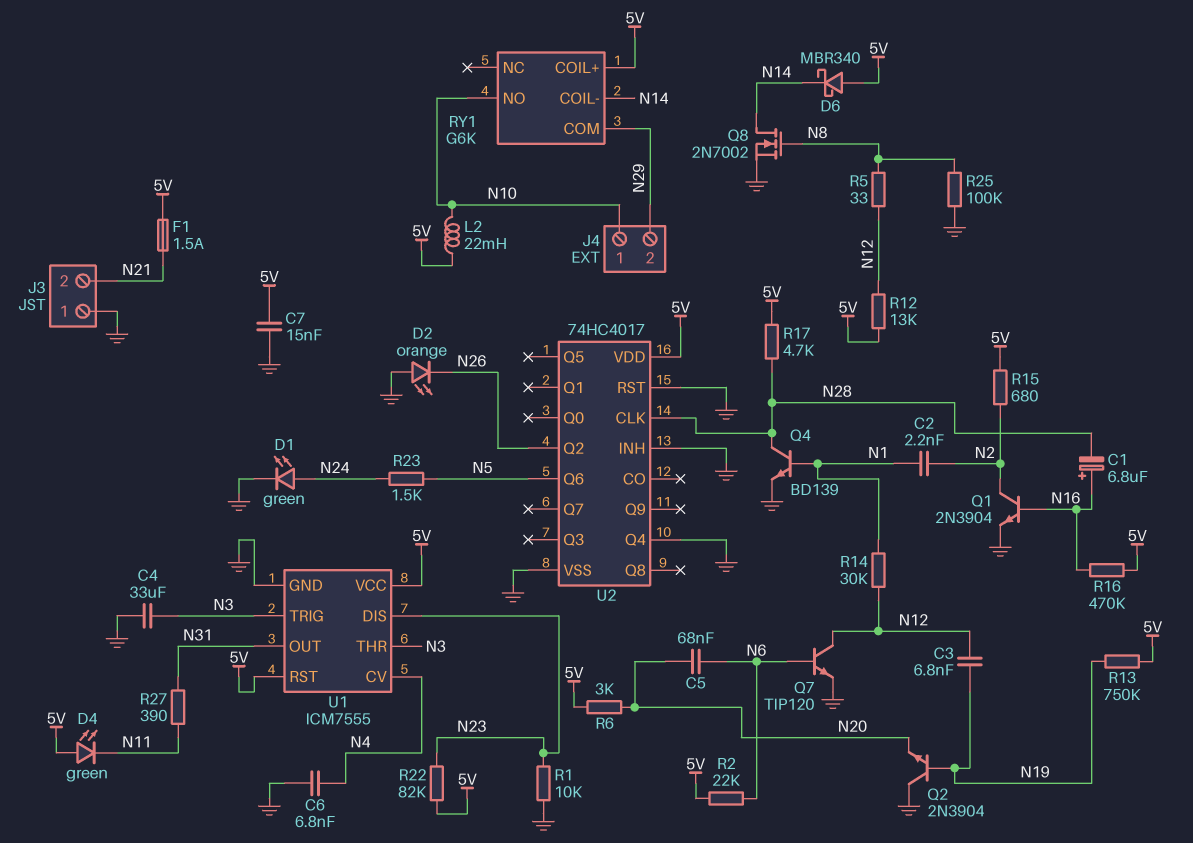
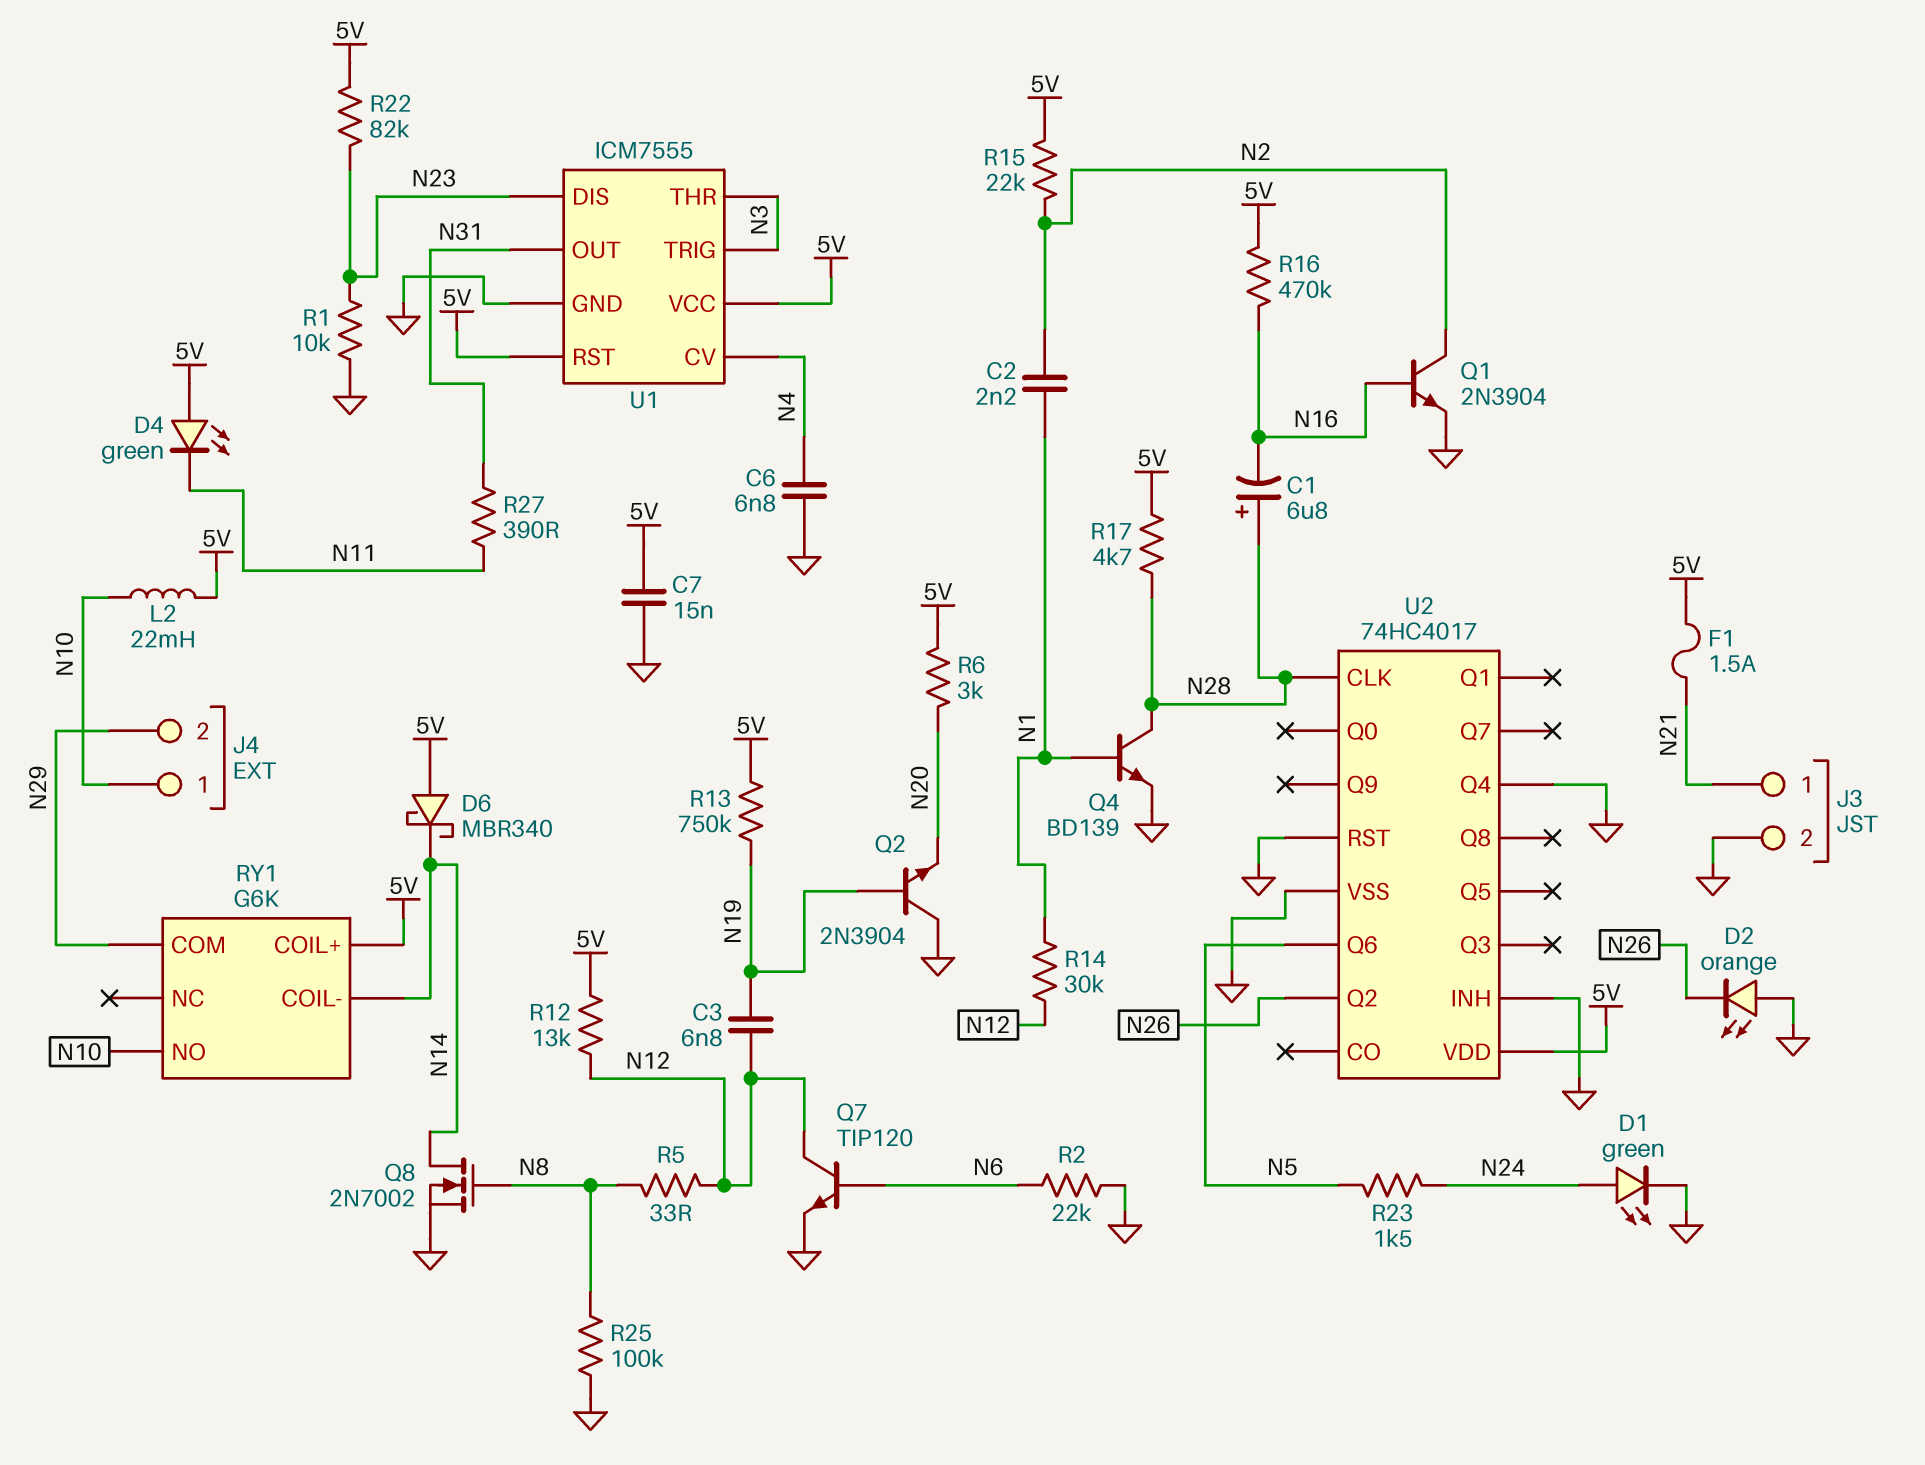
C1: 6.8uF (plus N16, minus N28) -> 6.8uF (plus N28, minus N16)
C4: 33uF (GND, N3) -> none
C5: 68nF (N6, N20) -> none
J3 pin 1: GND -> N21
J3 pin 2: N21 -> GND
R2: 22k (5V, N6) -> 22k (GND, N6)
R15: 680 (5V, N2) -> 22k (5V, N2)

